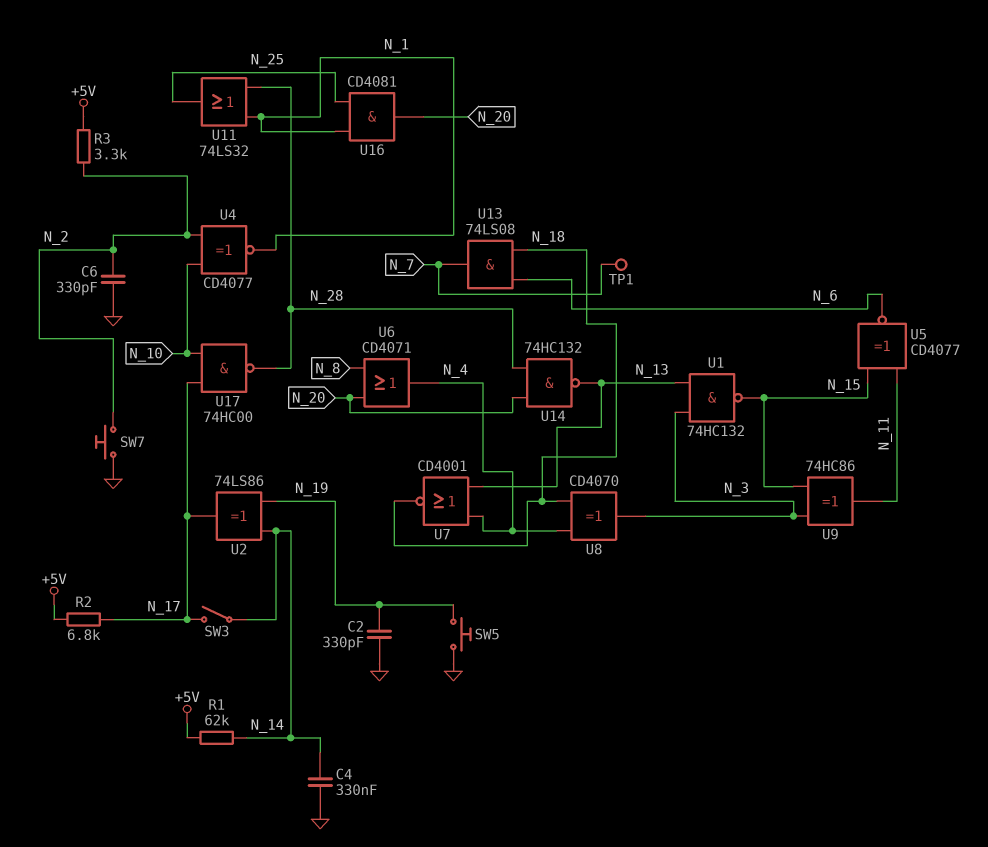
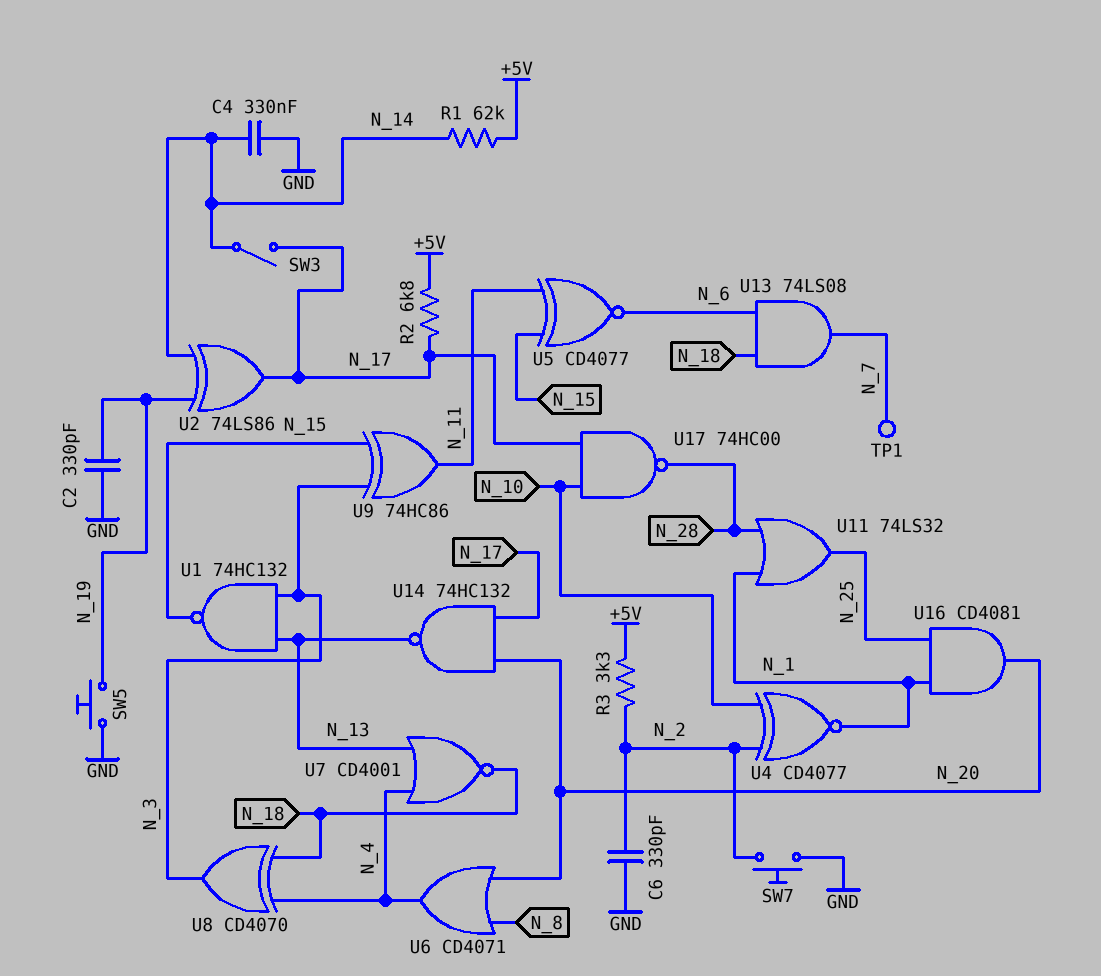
U14: NAND 74HC132 (in N_20, in N_28, out N_13) -> NAND 74HC132 (in N_17, in N_20, out N_13)

